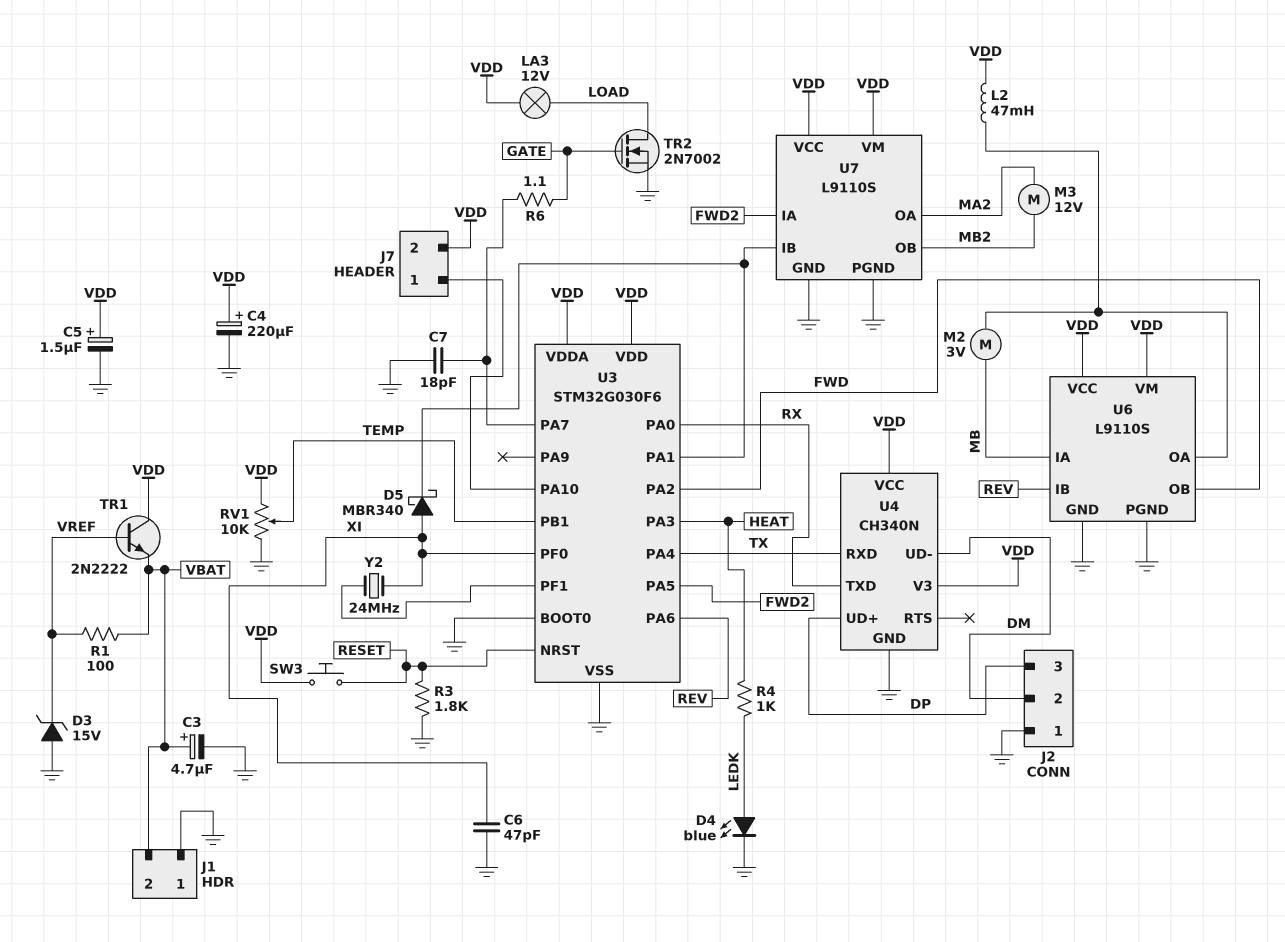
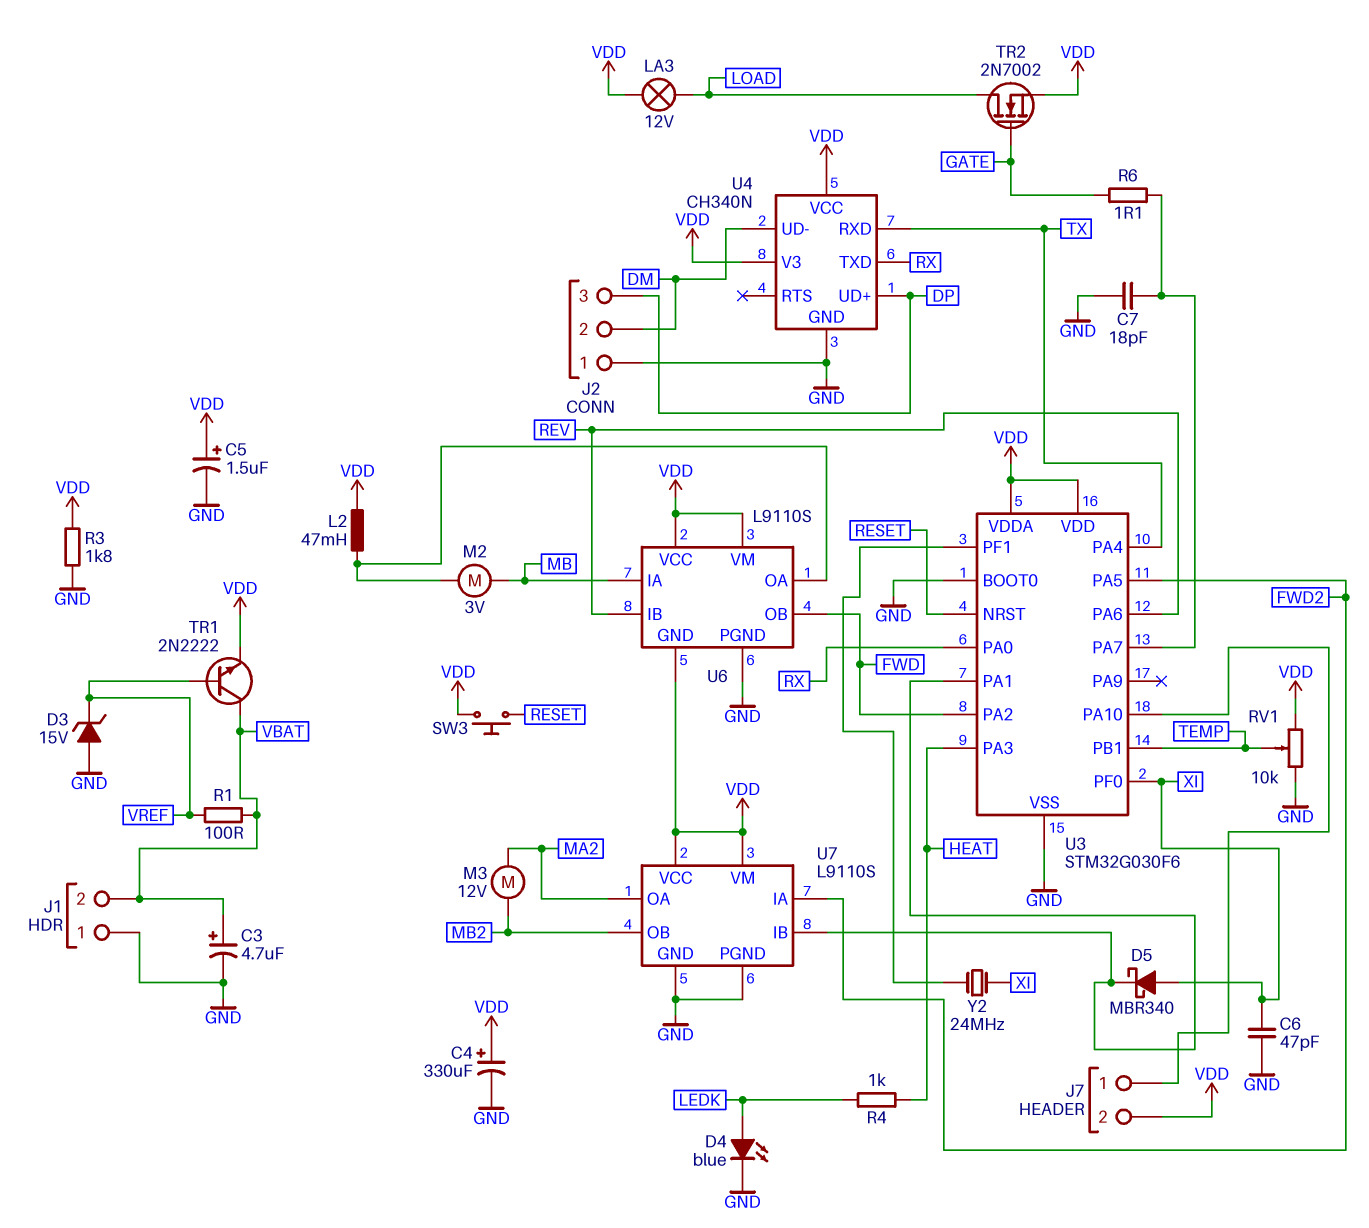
C4: 220uF (plus VDD, minus GND) -> 330uF (plus VDD, minus GND)
R3: 1.8k (GND, RESET) -> 1.8k (GND, VDD)
TR1: NPN 2N2222 (B VREF, C VDD, E VBAT) -> NPN 2N2222 (B VREF, C VBAT, E VDD)
TR2: NMOS 2N7002 (G GATE, D LOAD, S GND) -> NMOS 2N7002 (G GATE, D LOAD, S VDD)
U6 pin GND: GND -> VDD

